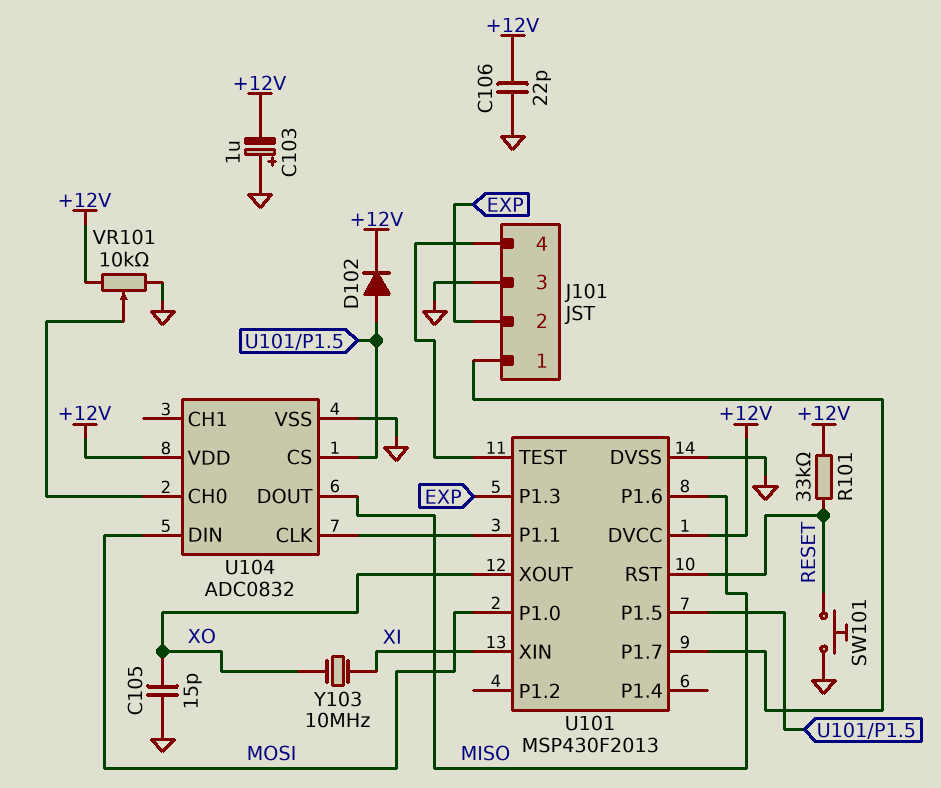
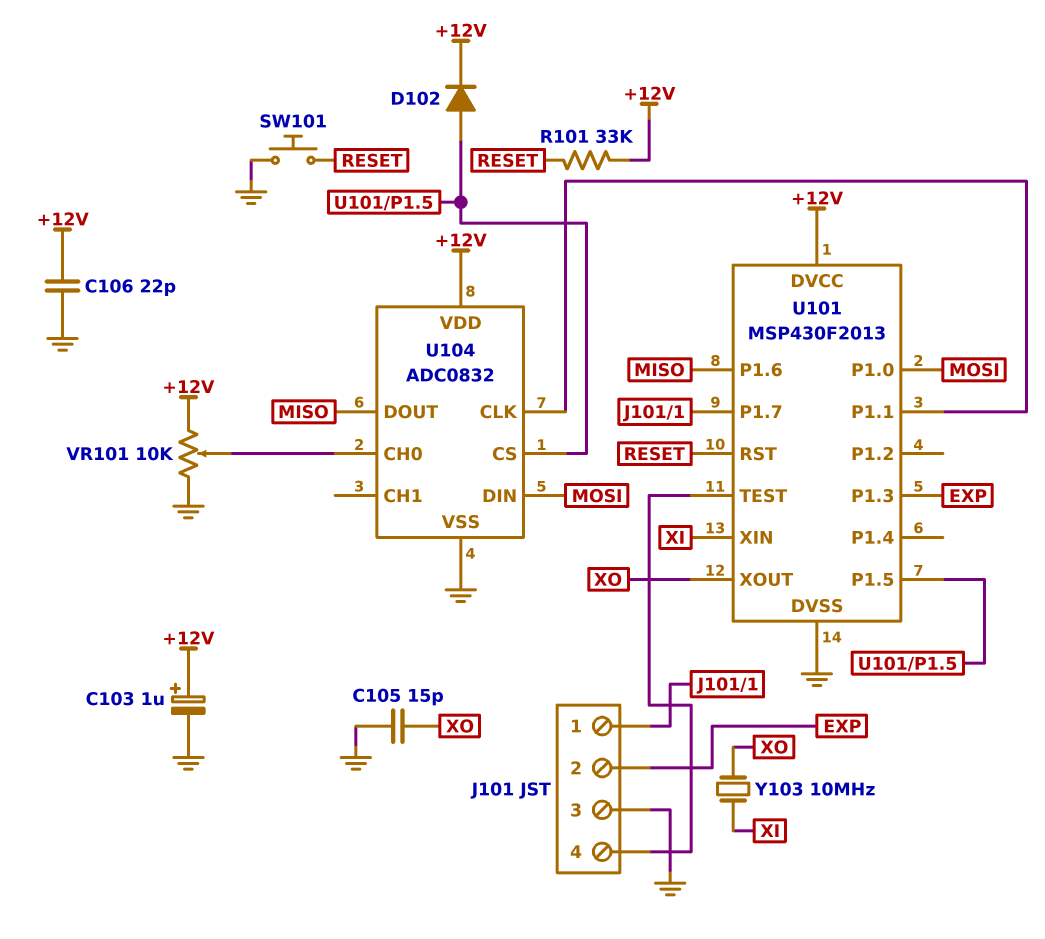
C103: 1uF (plus GND, minus +12V) -> 1uF (plus +12V, minus GND)

